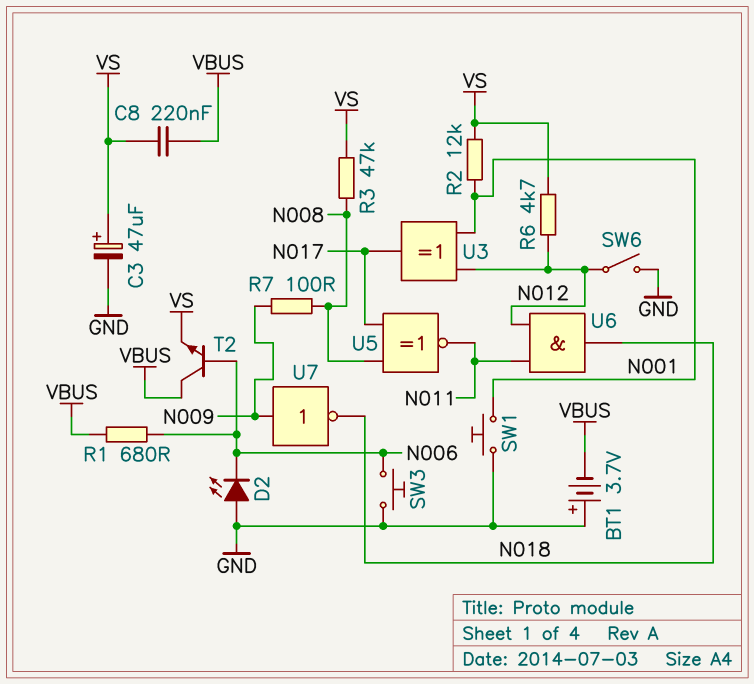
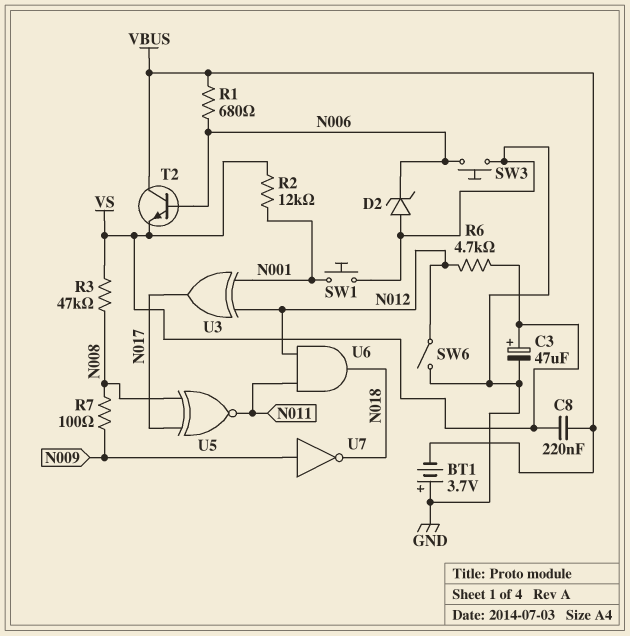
D2: LED (A GND, K N006) -> zener (A GND, K N006)

